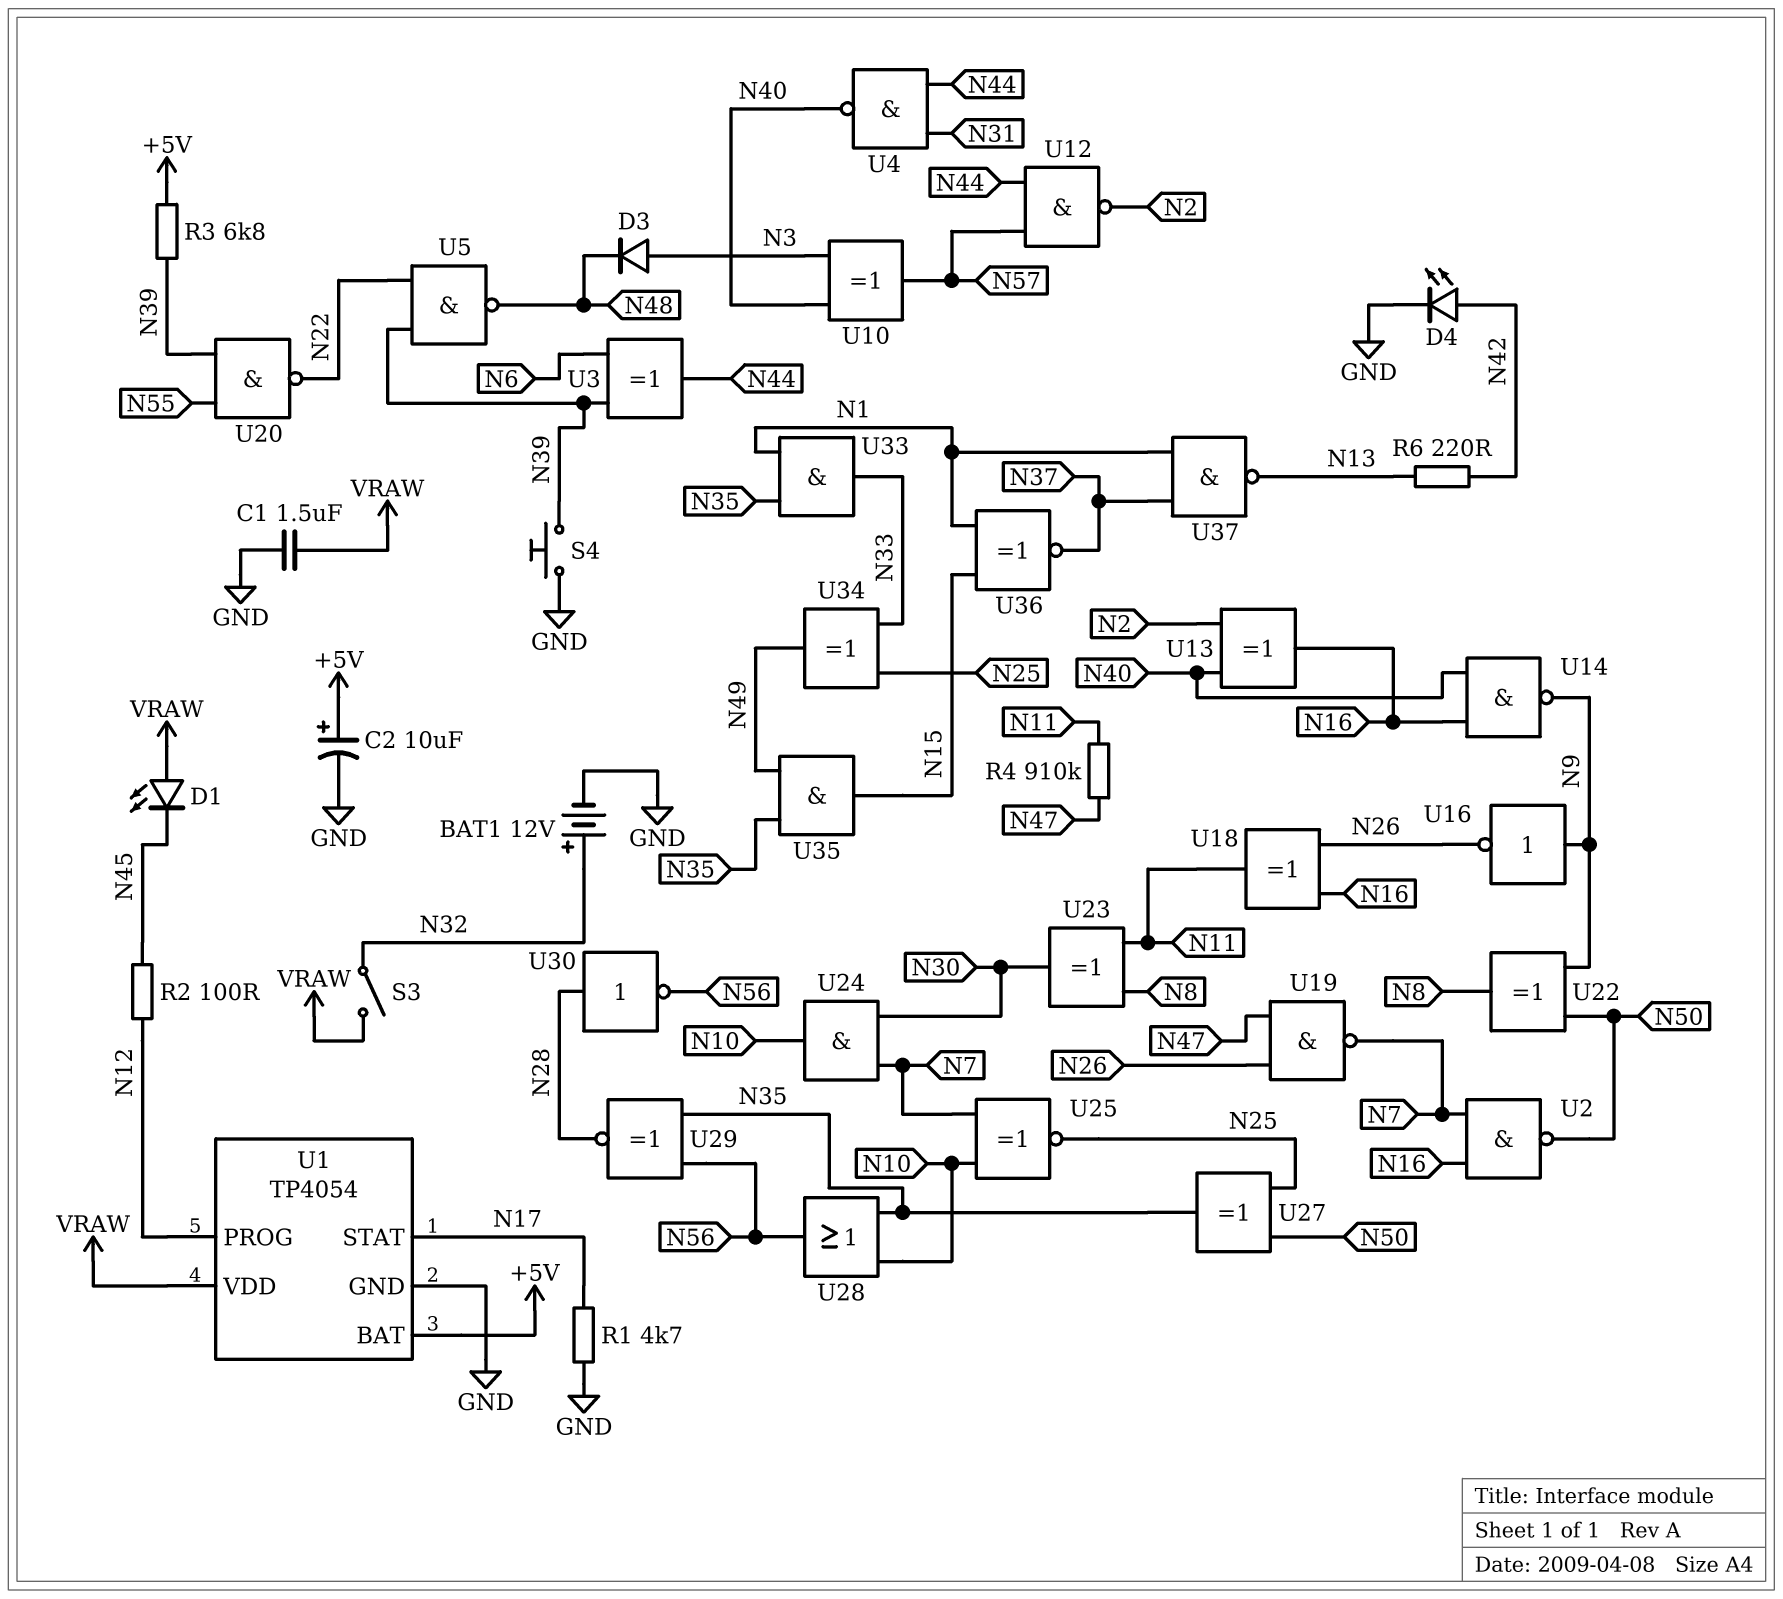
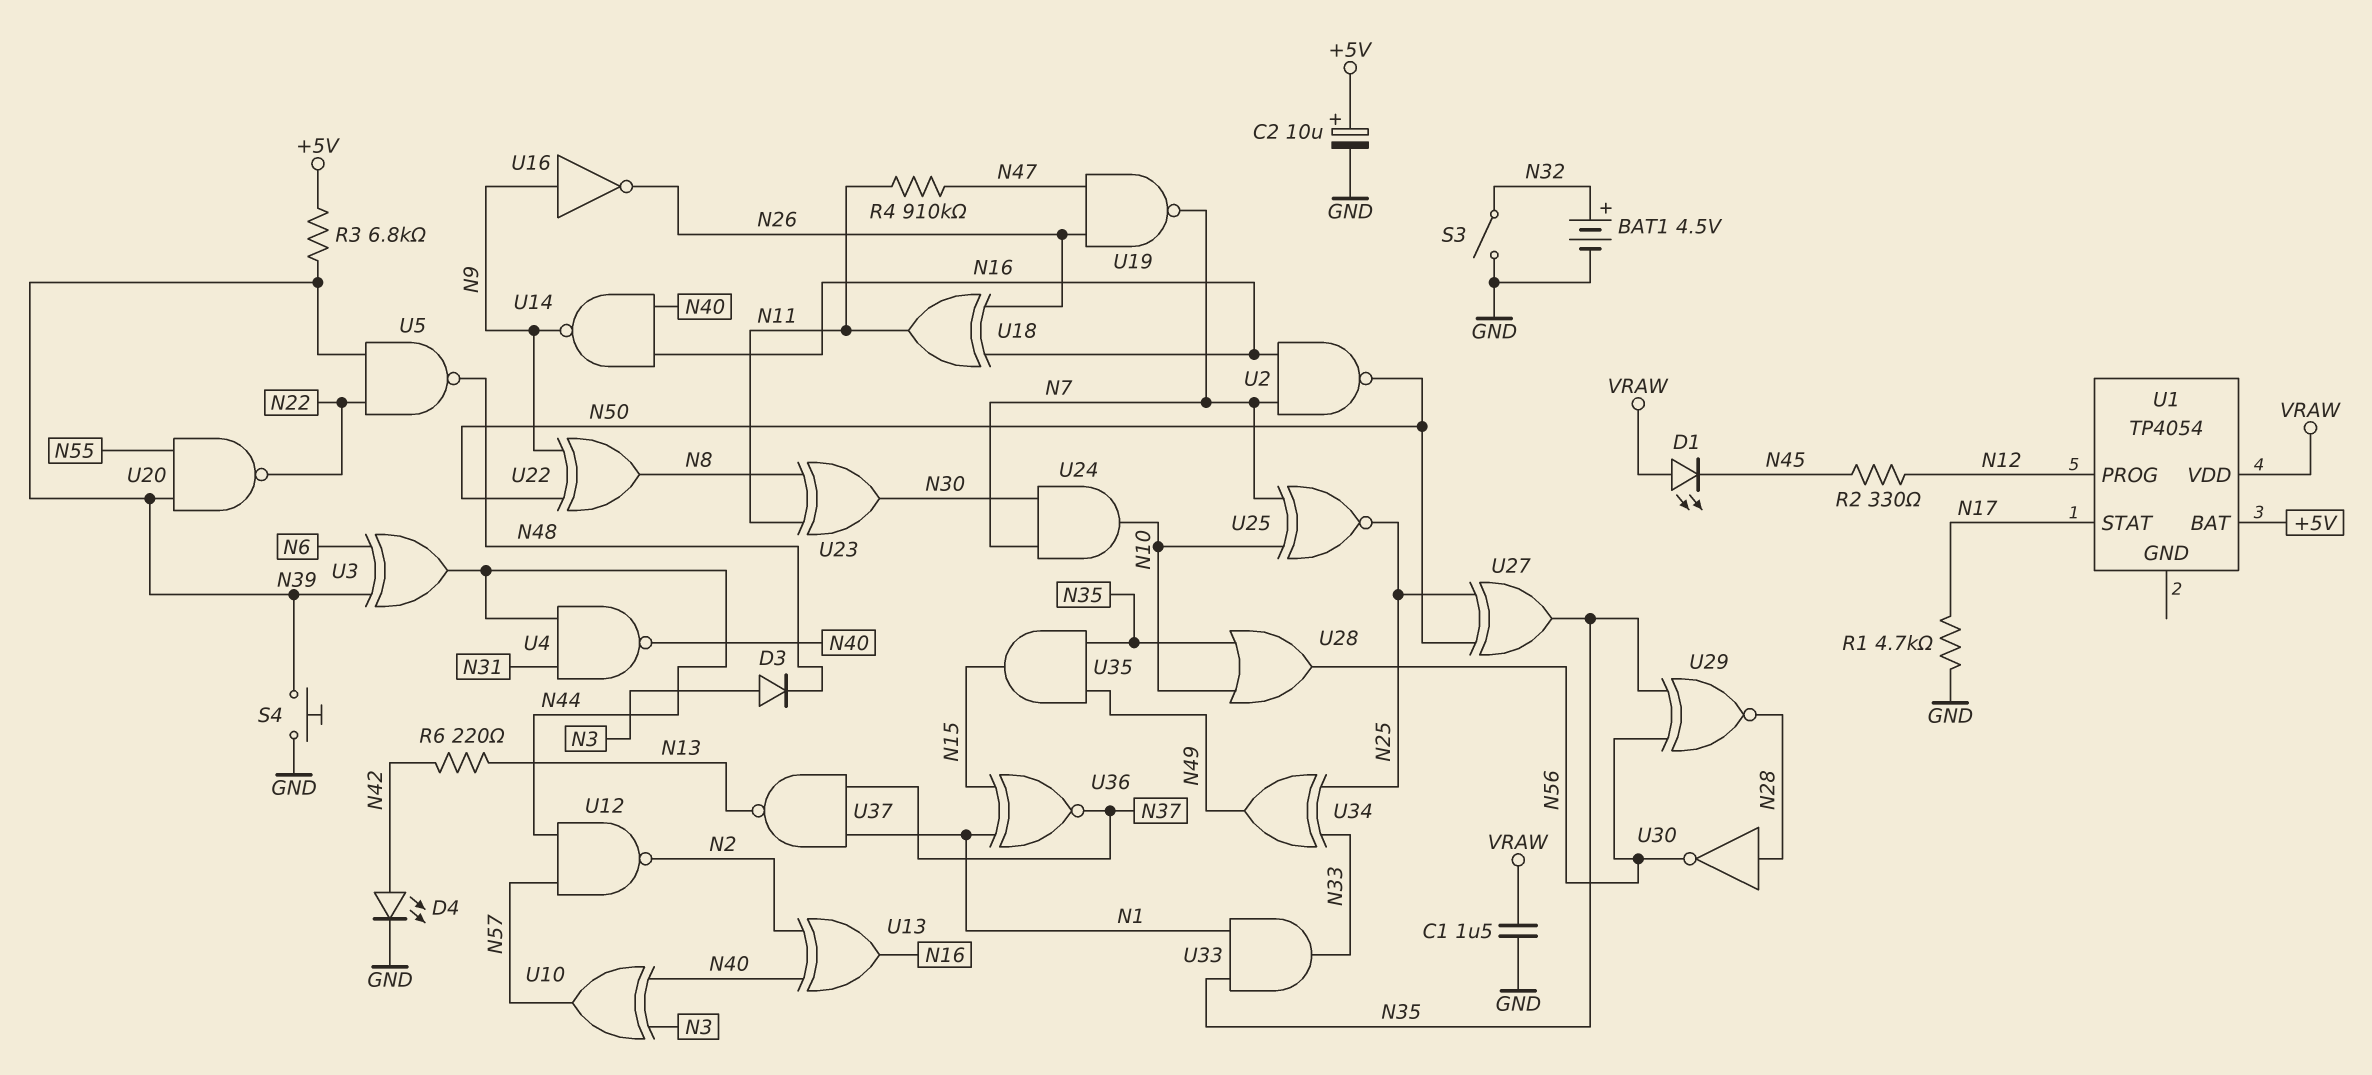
BAT1: 12V (plus N32, minus GND) -> 4.5V (plus N32, minus GND)
R2: 100 (N12, N45) -> 330 (N12, N45)
S3: switch (N32, VRAW) -> switch (GND, N32)
U1 pin GND: GND -> none

